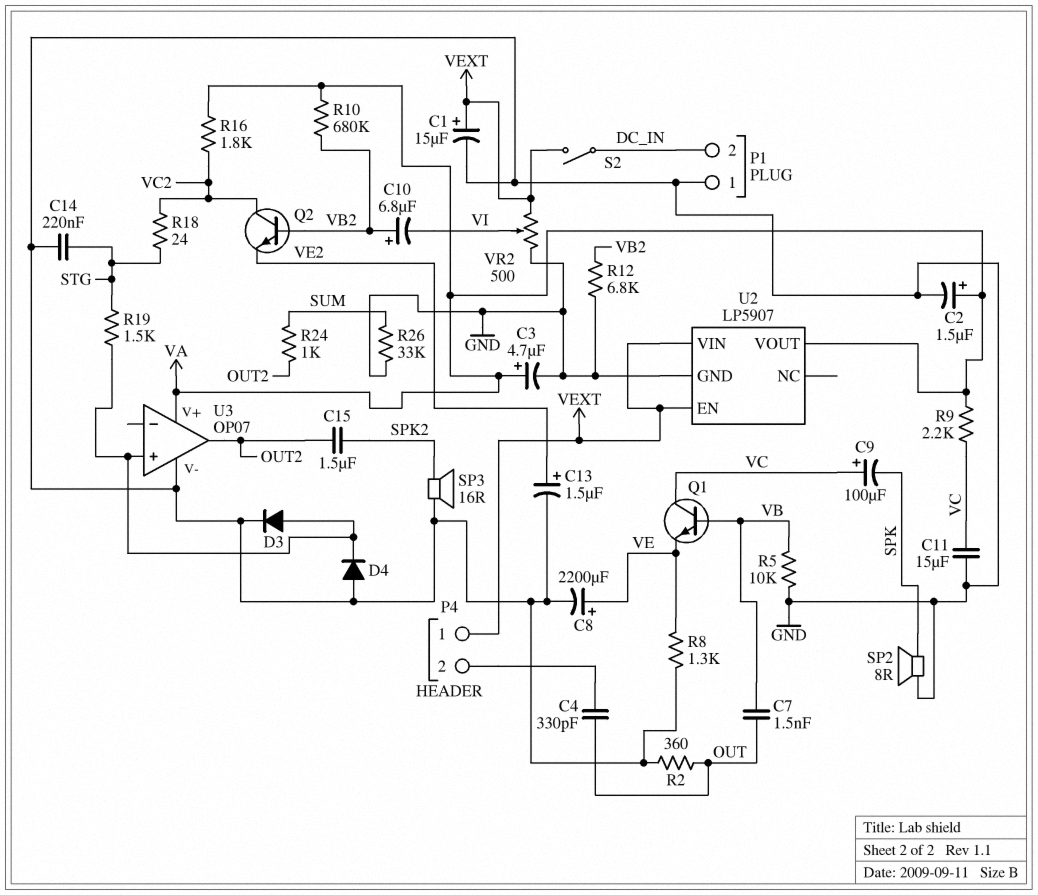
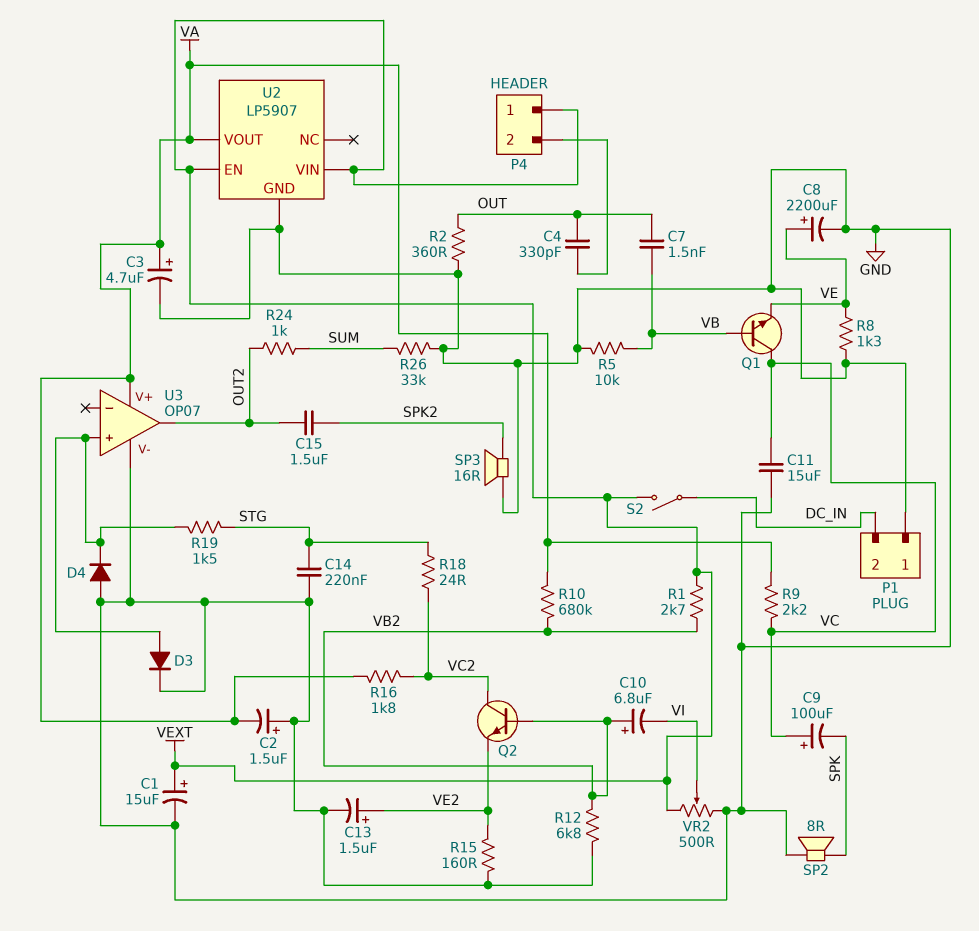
C2: 1.5uF (plus VA, minus GND) -> 1.5uF (plus GND, minus VA)
R1: none -> 2.7k (VB2, VEXT)
R15: none -> 160 (GND, VE2)

